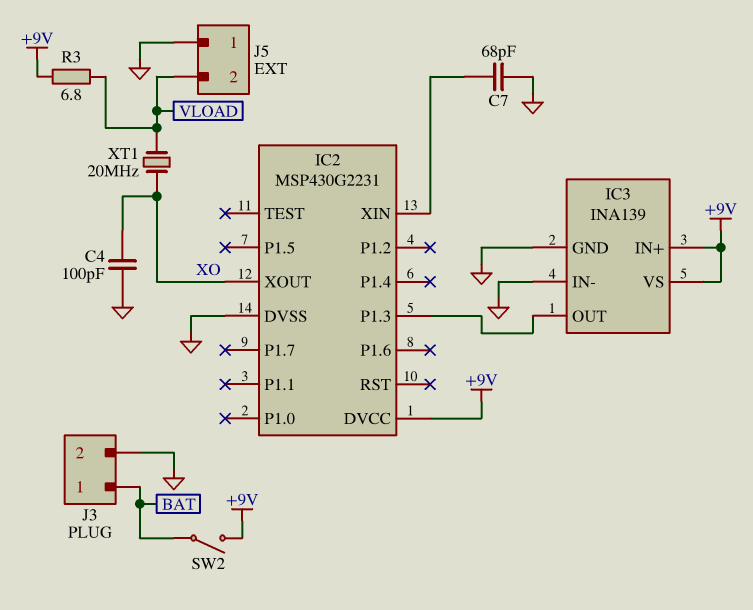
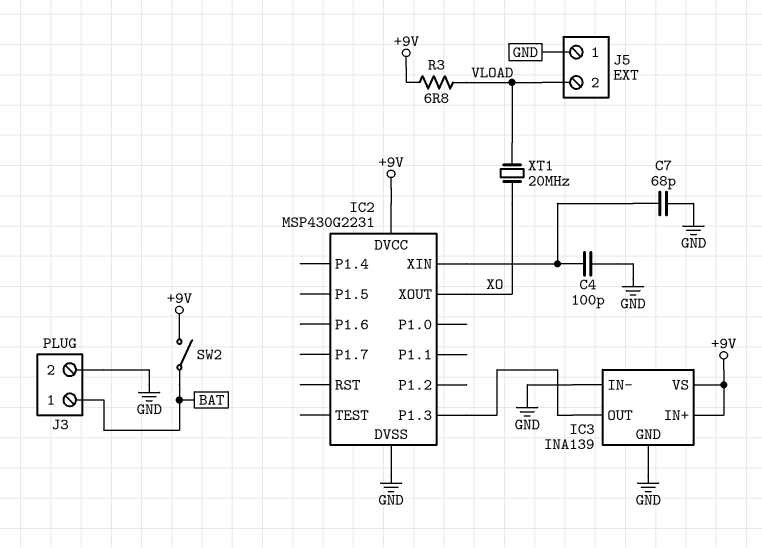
C4: 100pF (GND, XO) -> 100pF (GND, IC2/XIN)

